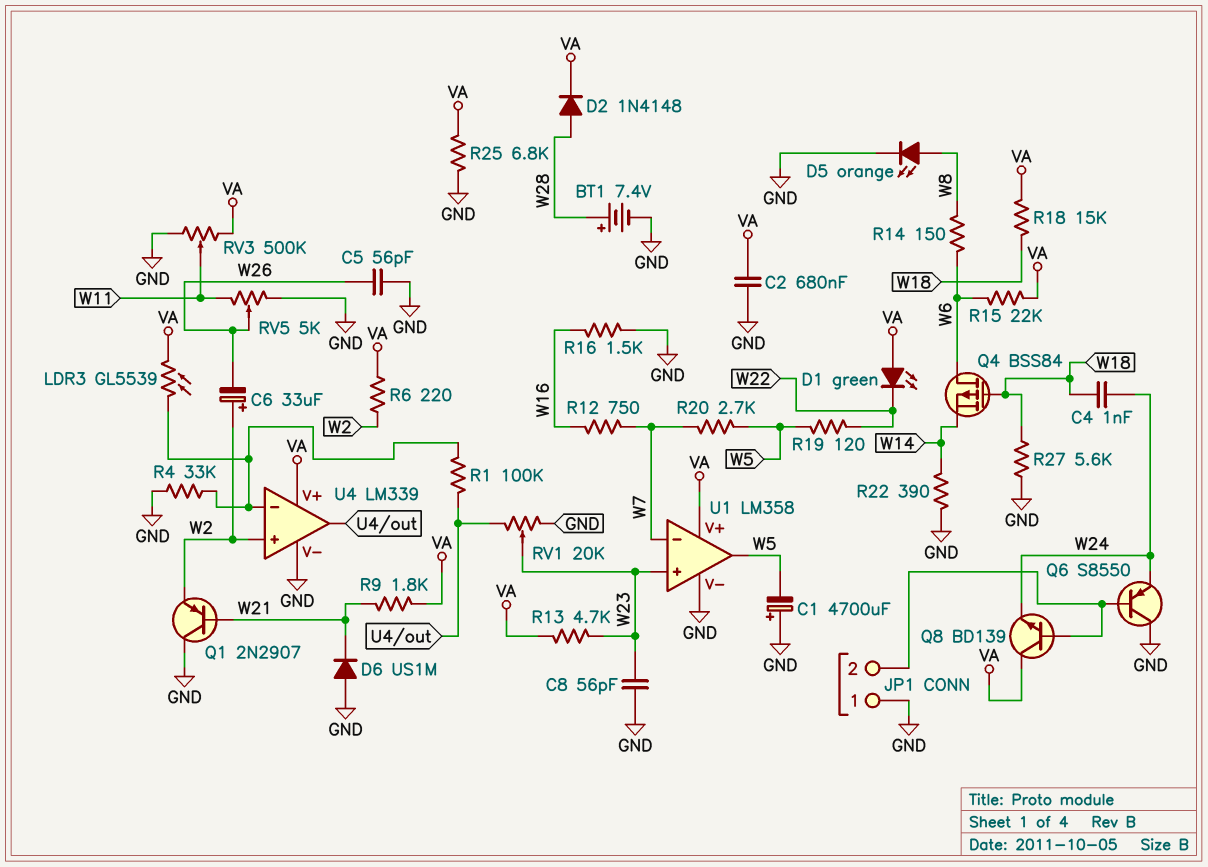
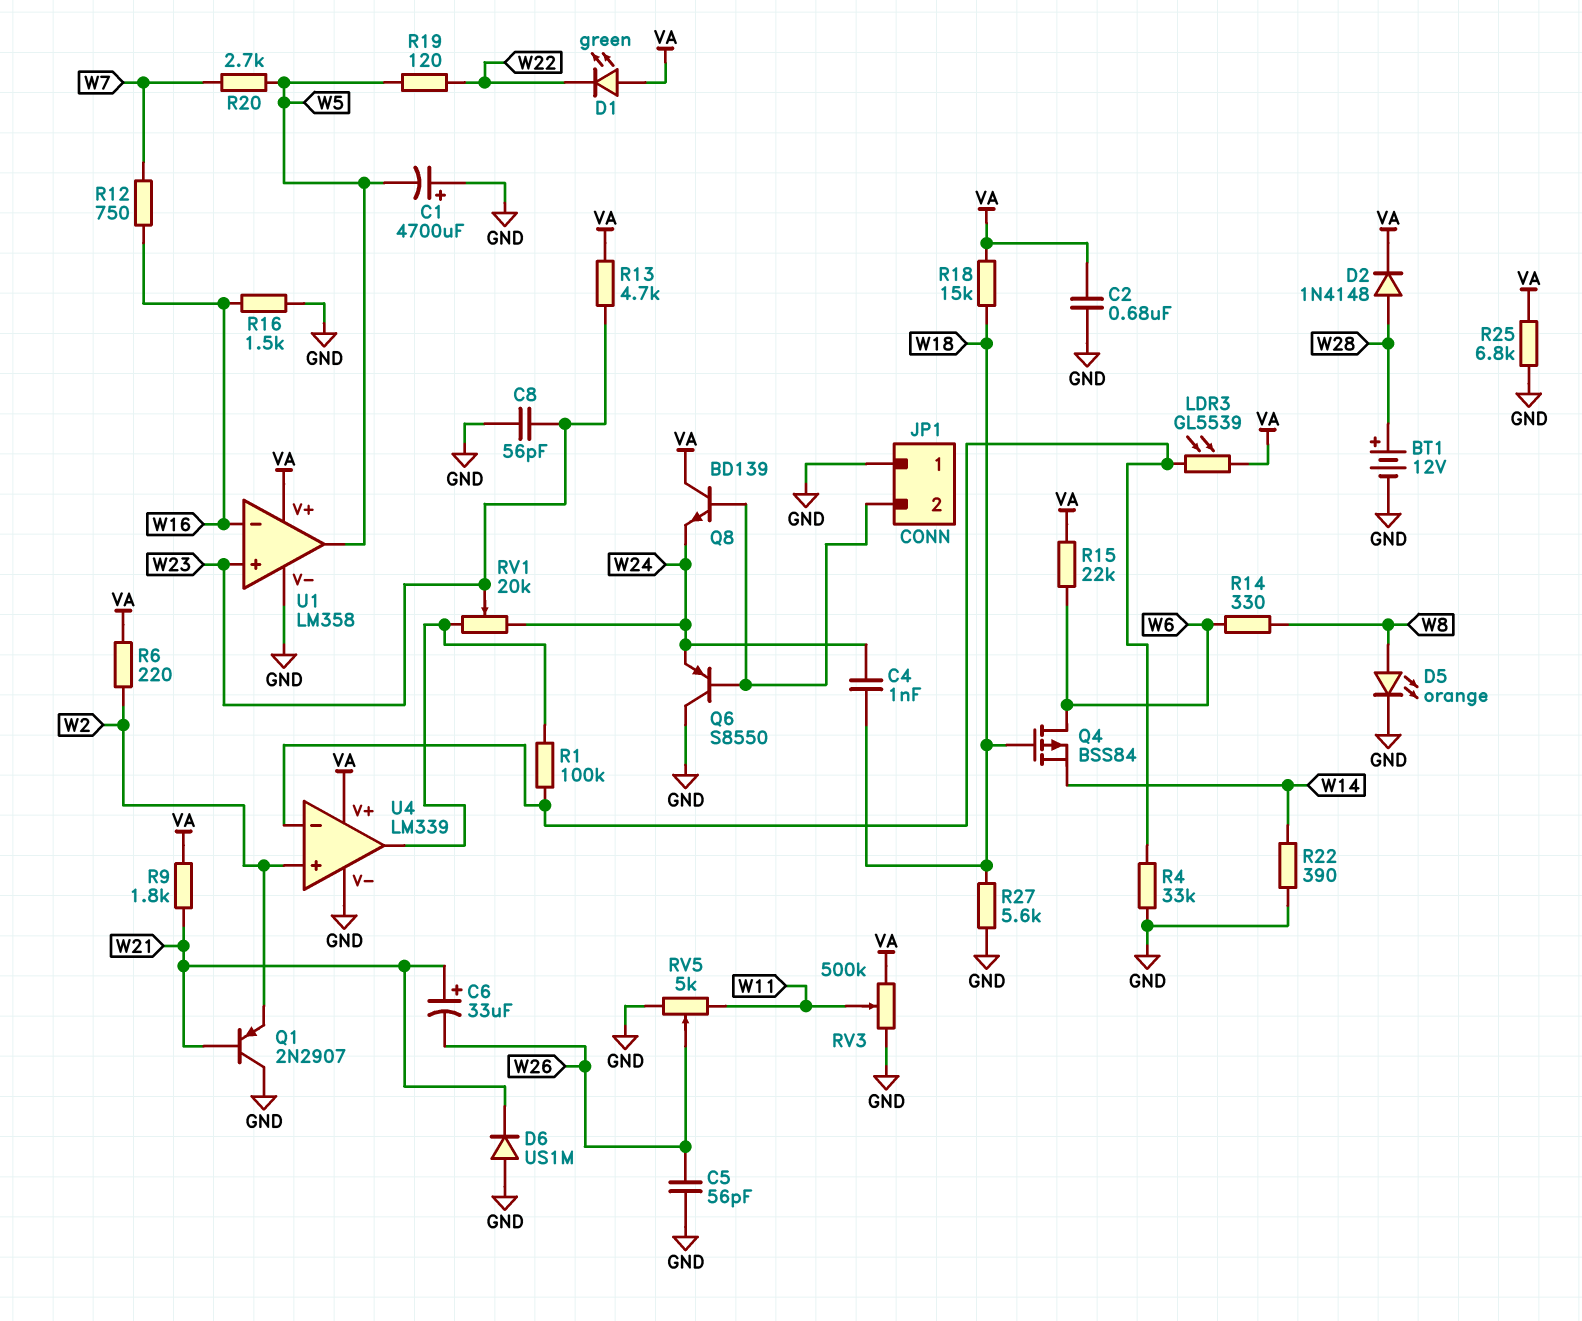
BT1: 7.4V (plus W28, minus GND) -> 12V (plus W28, minus GND)
C6: 33uF (plus W2, minus W26) -> 33uF (plus W21, minus W26)
R14: 150 (W6, W8) -> 330 (W6, W8)
RV1: 20k (GND, U4/out, wiper W23) -> 20k (U4/out, W24, wiper W23)
U1 pin in-: W7 -> W16

